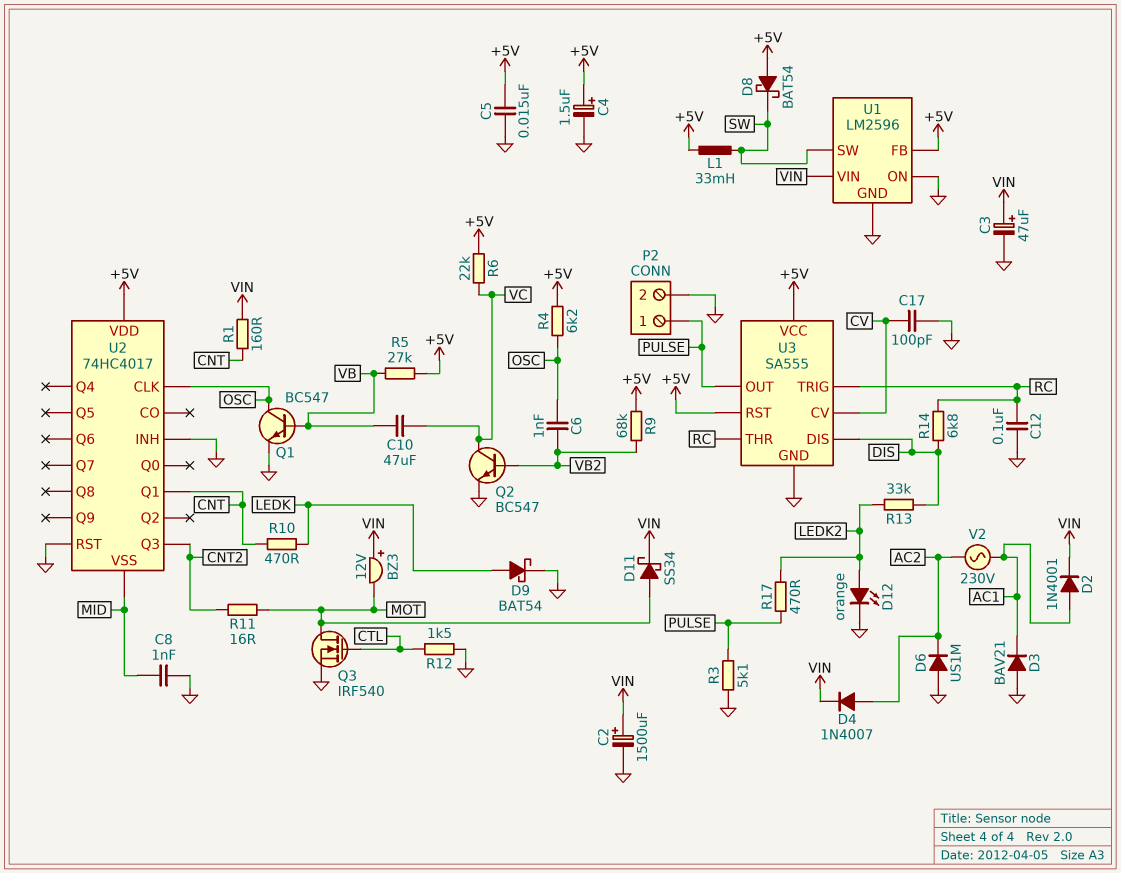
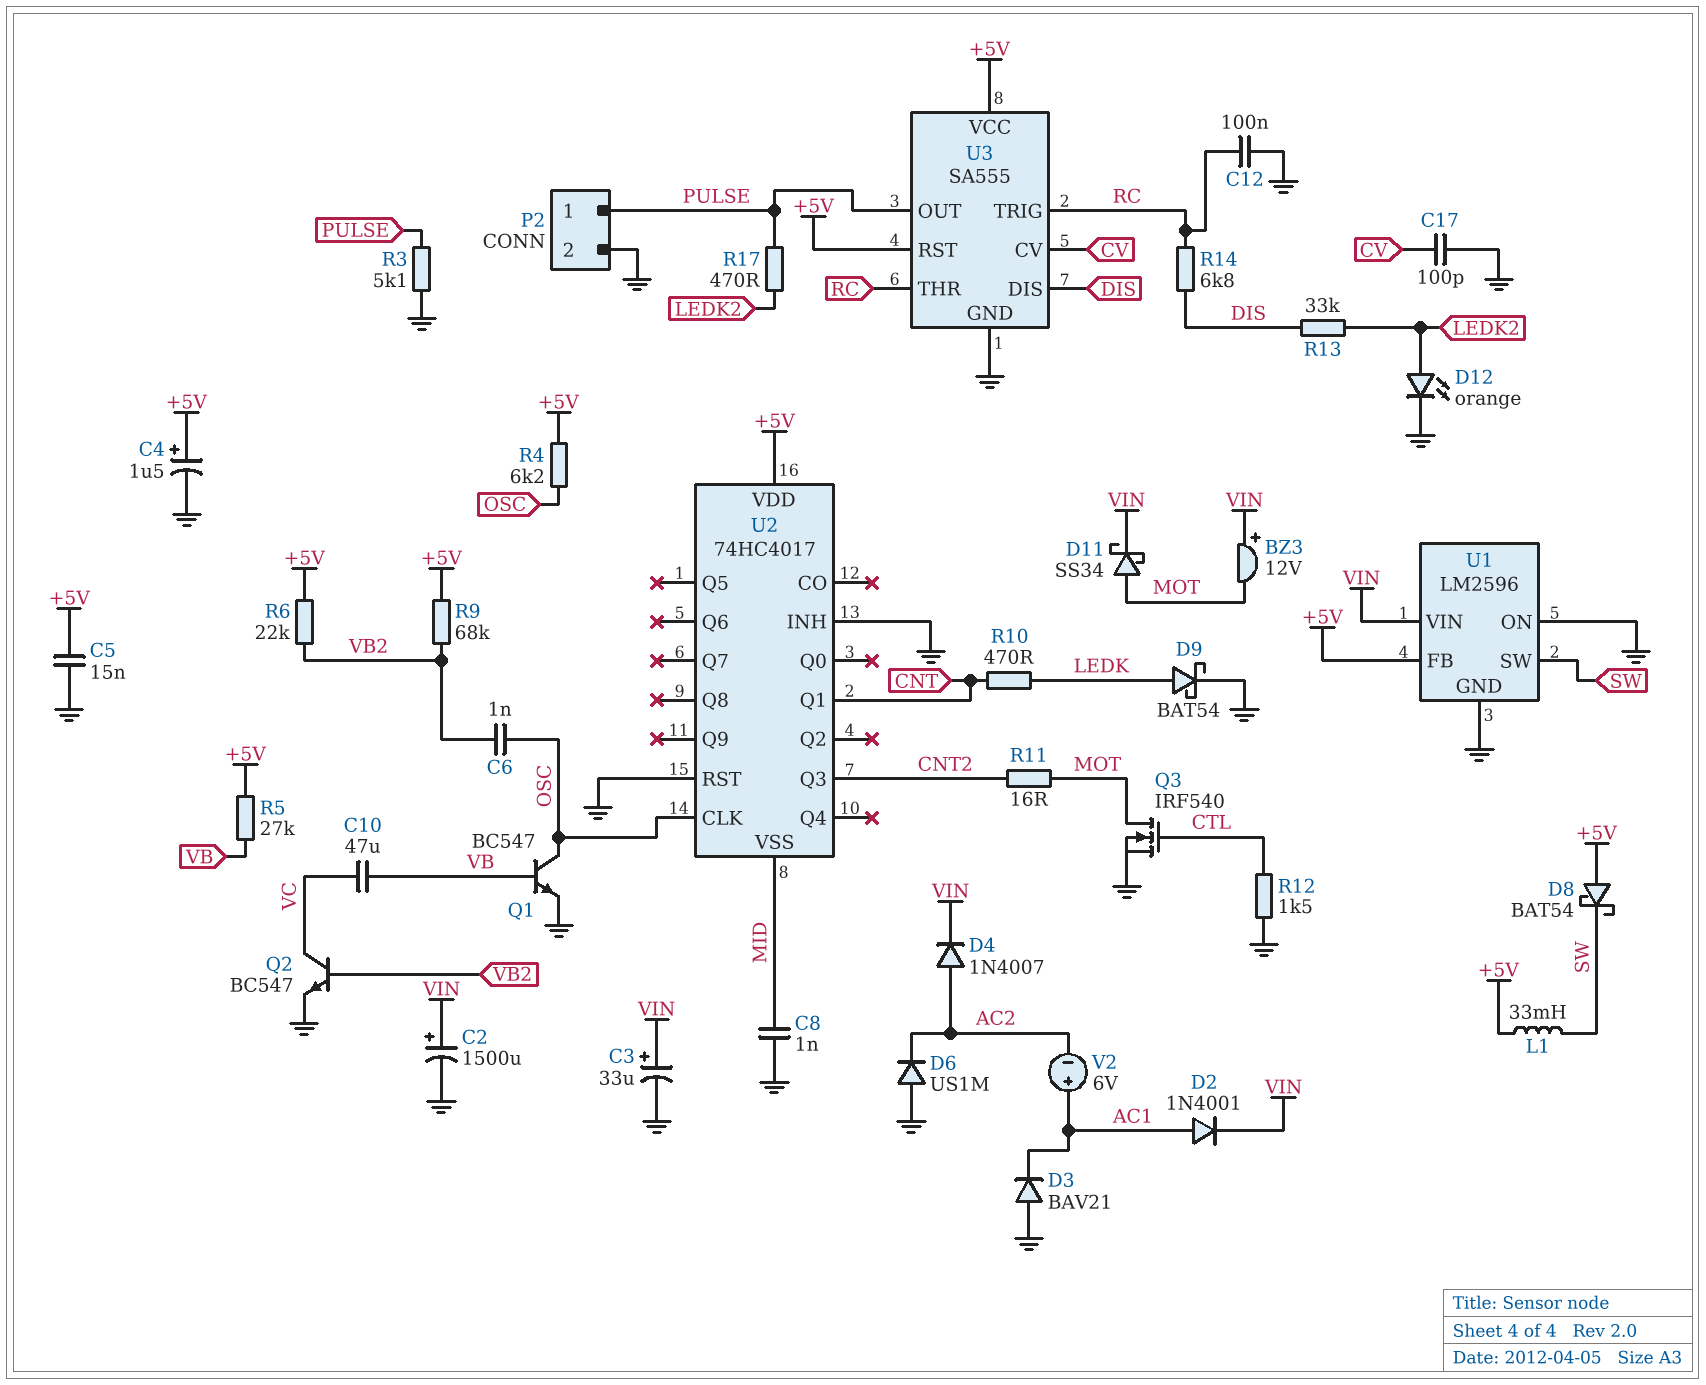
C3: 47uF (plus VIN, minus GND) -> 33uF (plus VIN, minus GND)
R1: 160 (CNT, VIN) -> none
R6: 22k (+5V, VC) -> 22k (+5V, VB2)
V2: AC 230V (AC1, AC2) -> 6V (plus AC1, minus AC2)

